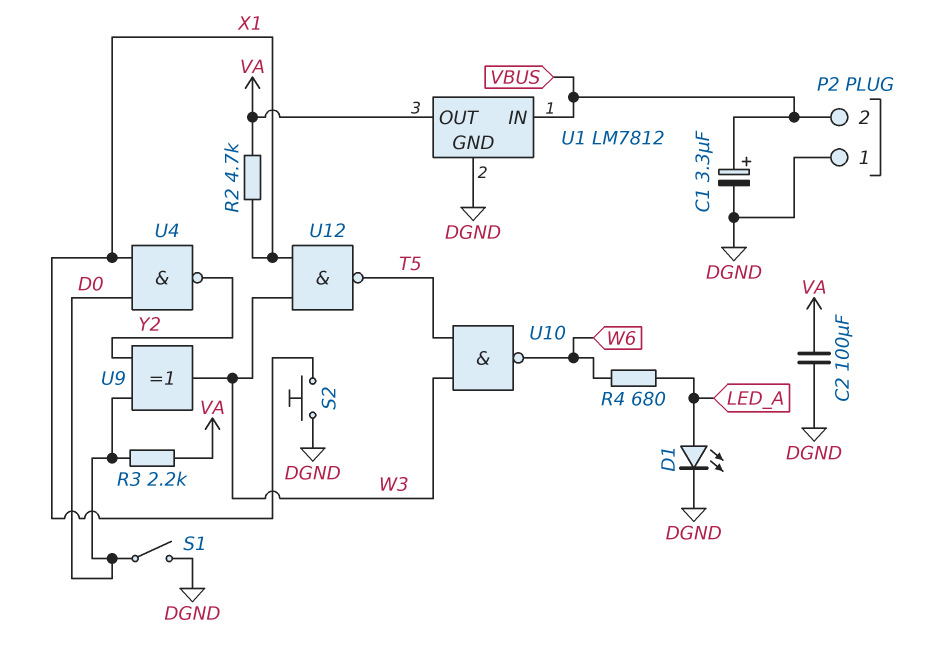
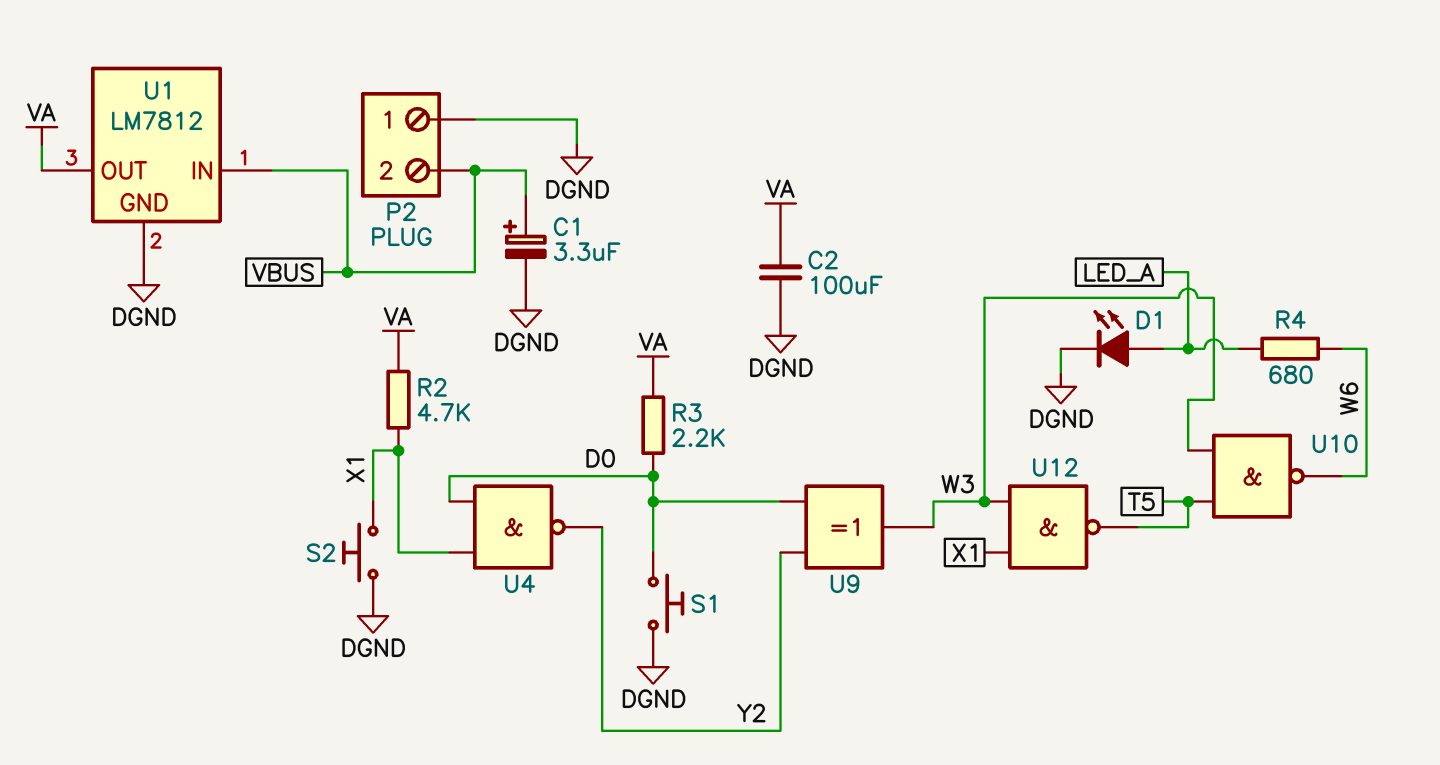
S1: switch (D0, DGND) -> button (D0, DGND)

